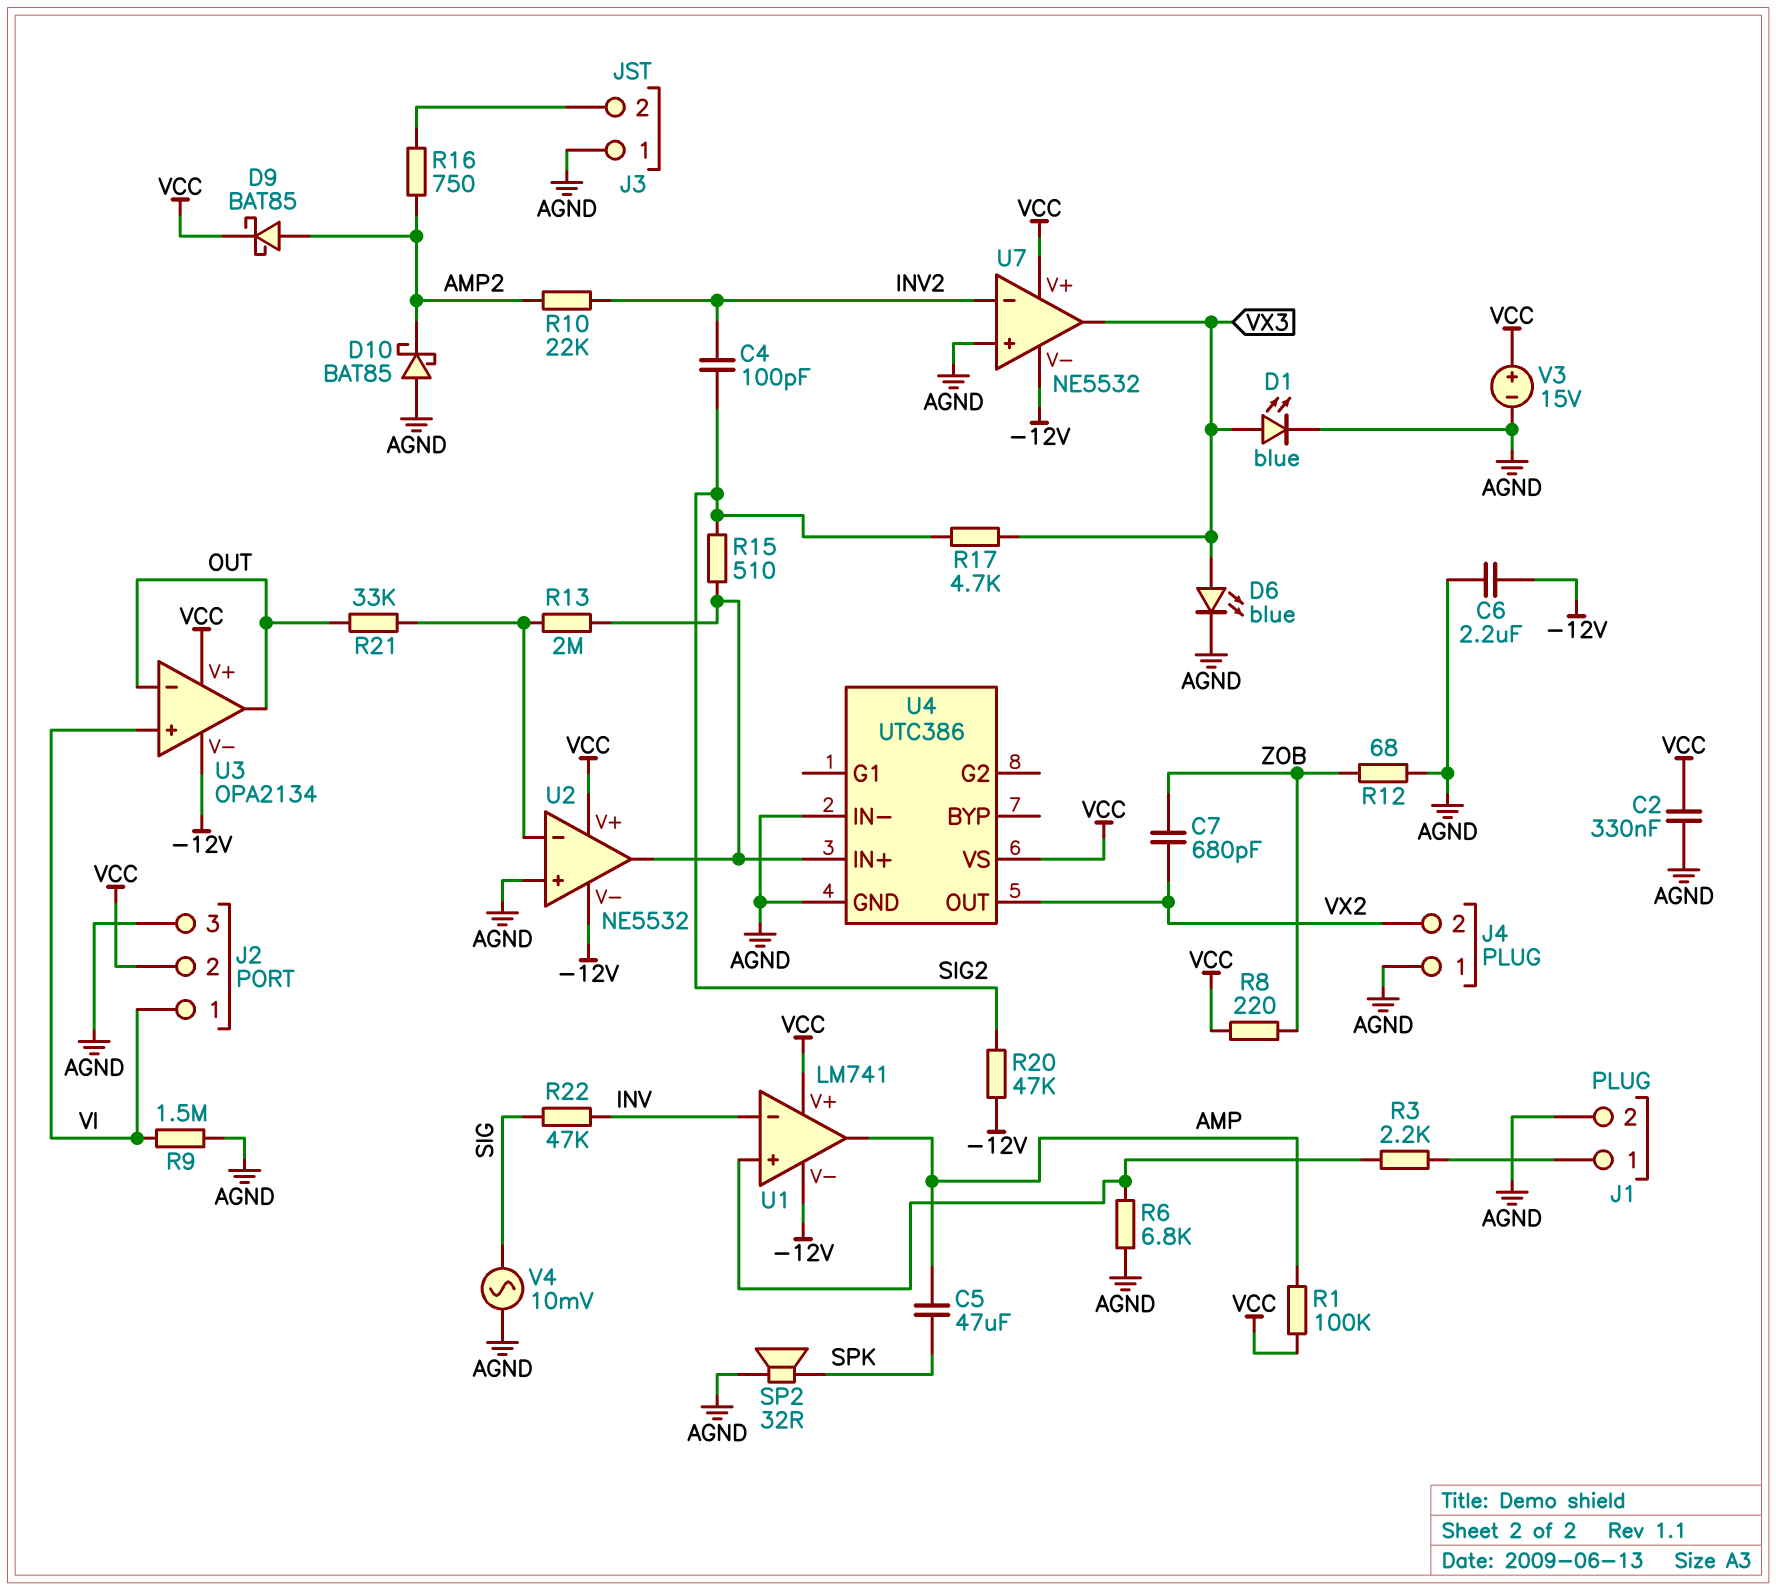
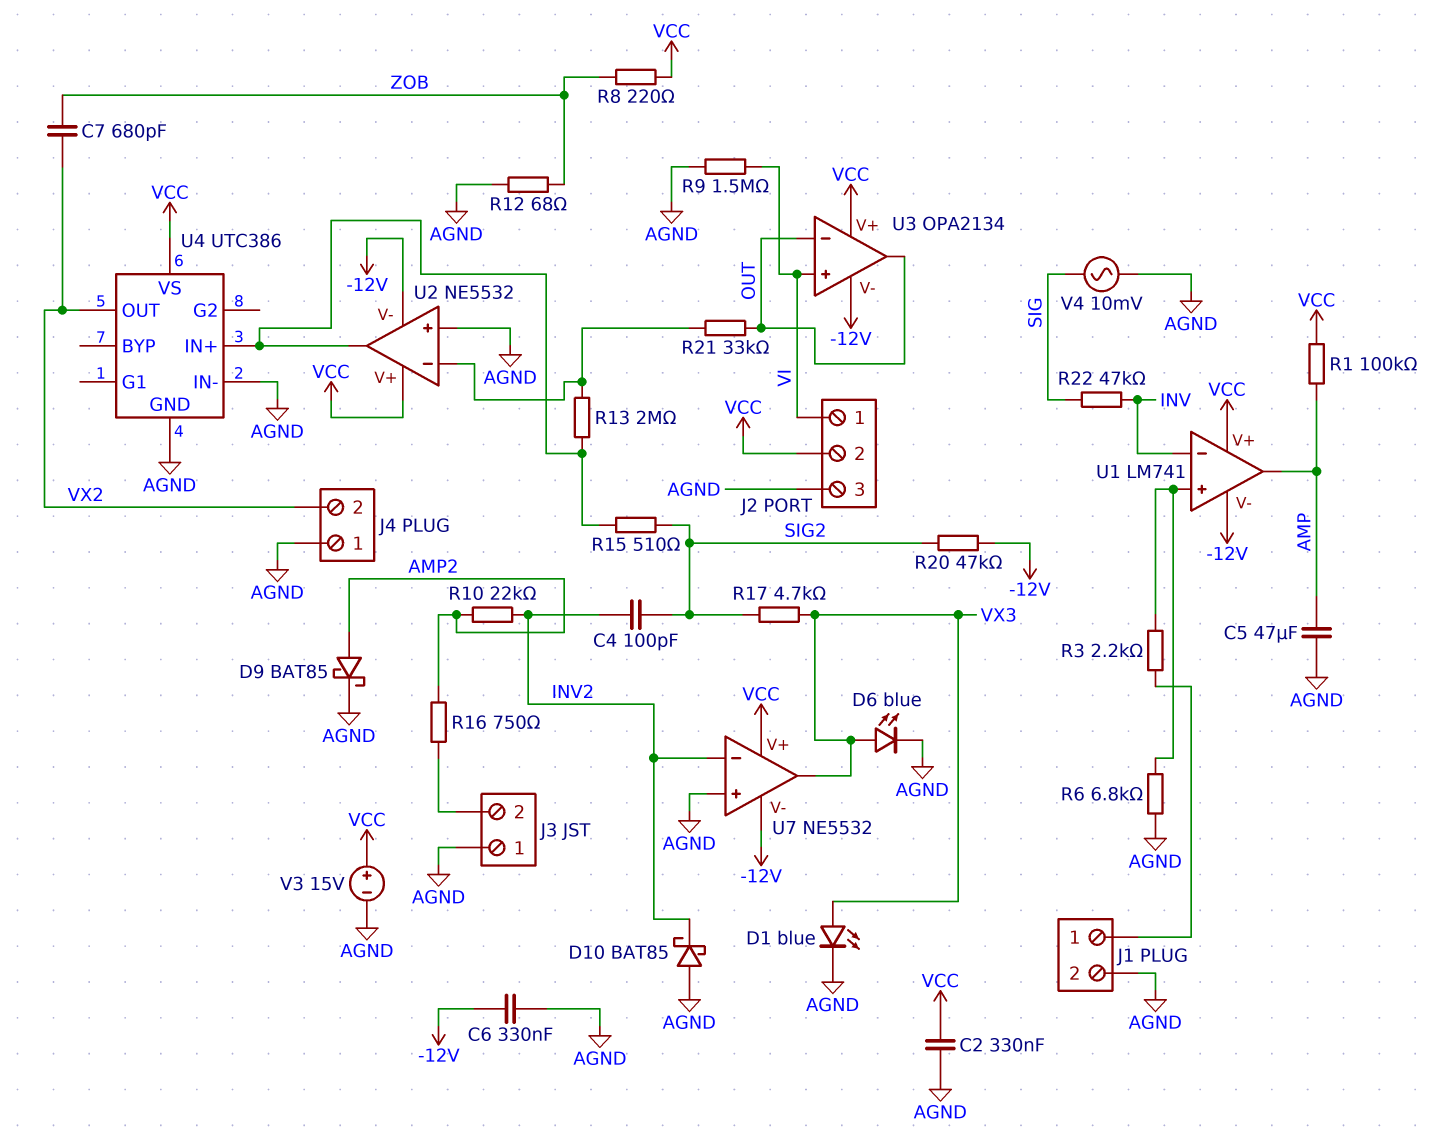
C5: 47uF (AMP, SPK) -> 47uF (AGND, AMP)
C6: 2.2uF (-12V, AGND) -> 330nF (-12V, AGND)
D9: schottky BAT85 (A AMP2, K VCC) -> schottky BAT85 (A AMP2, K AGND)
D10: schottky BAT85 (A AGND, K AMP2) -> schottky BAT85 (A AGND, K INV2)
SP2: speaker 32R (AGND, SPK) -> none

